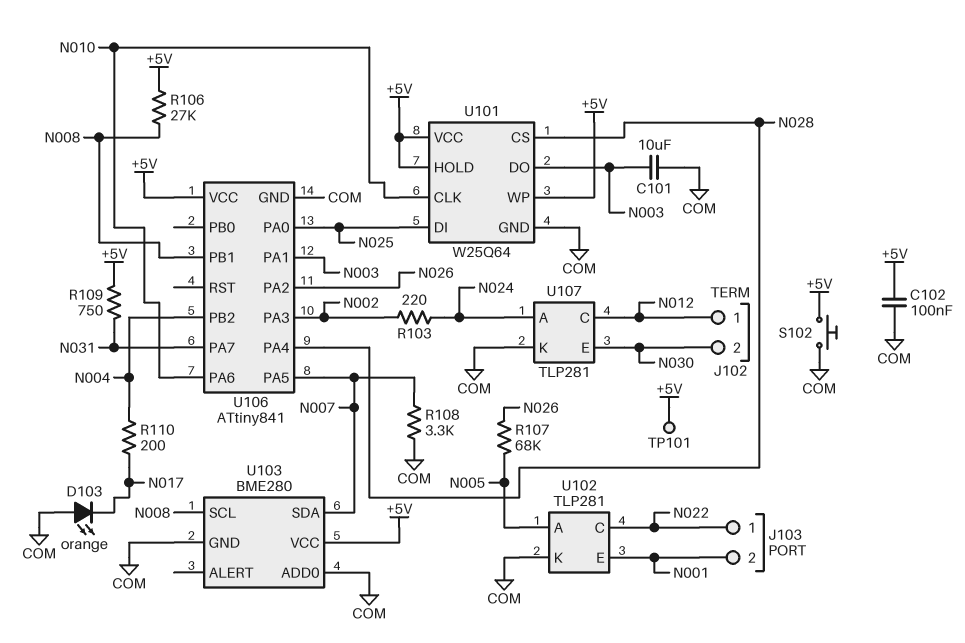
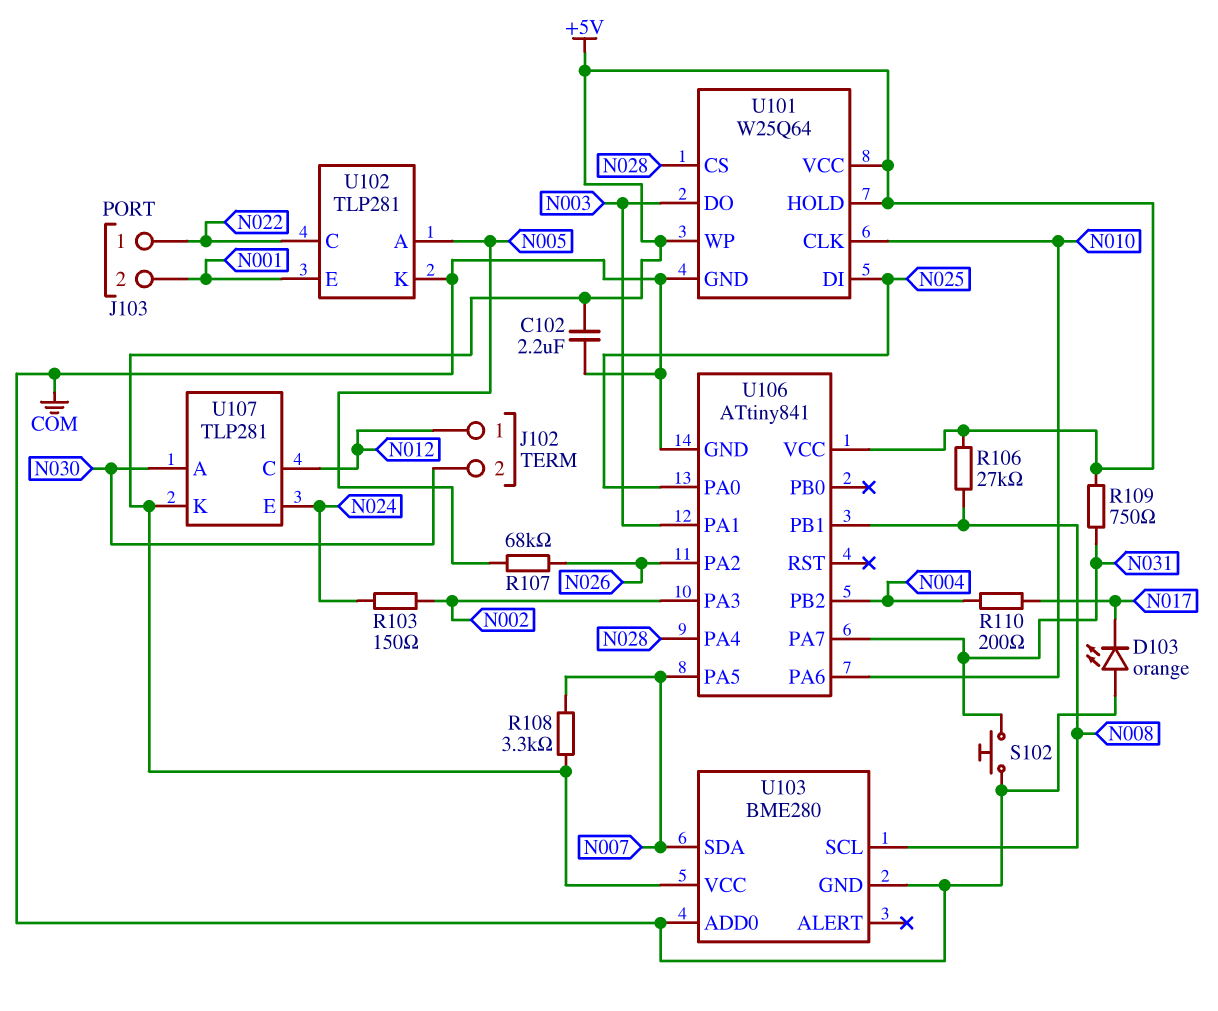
C101: 10uF (COM, N003) -> none
C102: 100nF (+5V, COM) -> 2.2uF (+5V, COM)
R103: 220 (N002, N024) -> 150 (N002, N024)
R108: 3.3k (COM, N007) -> 3.3k (+5V, N007)
S102: button (+5V, COM) -> button (COM, N031)
TP101: test point (+5V) -> none
U107 pin A: N024 -> N030
U107 pin E: N030 -> N024
U107 pin K: COM -> +5V

